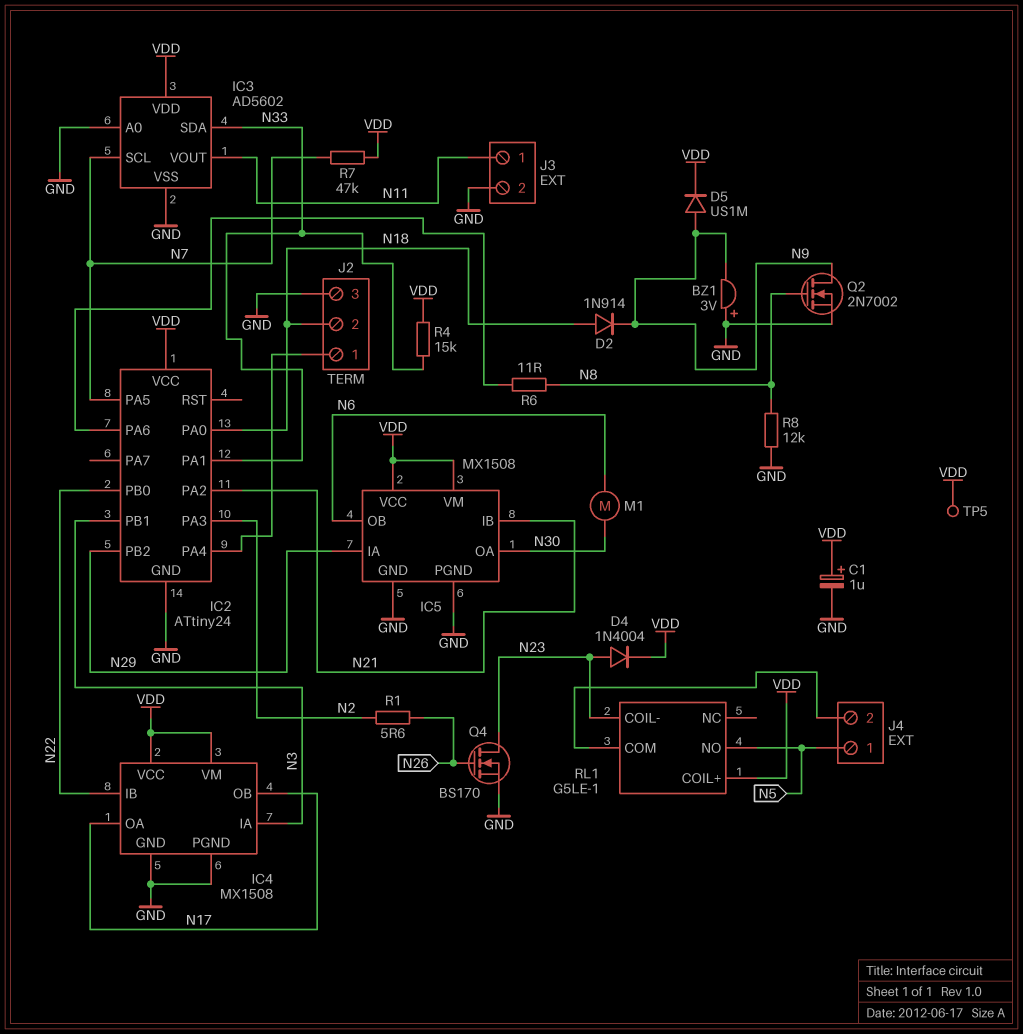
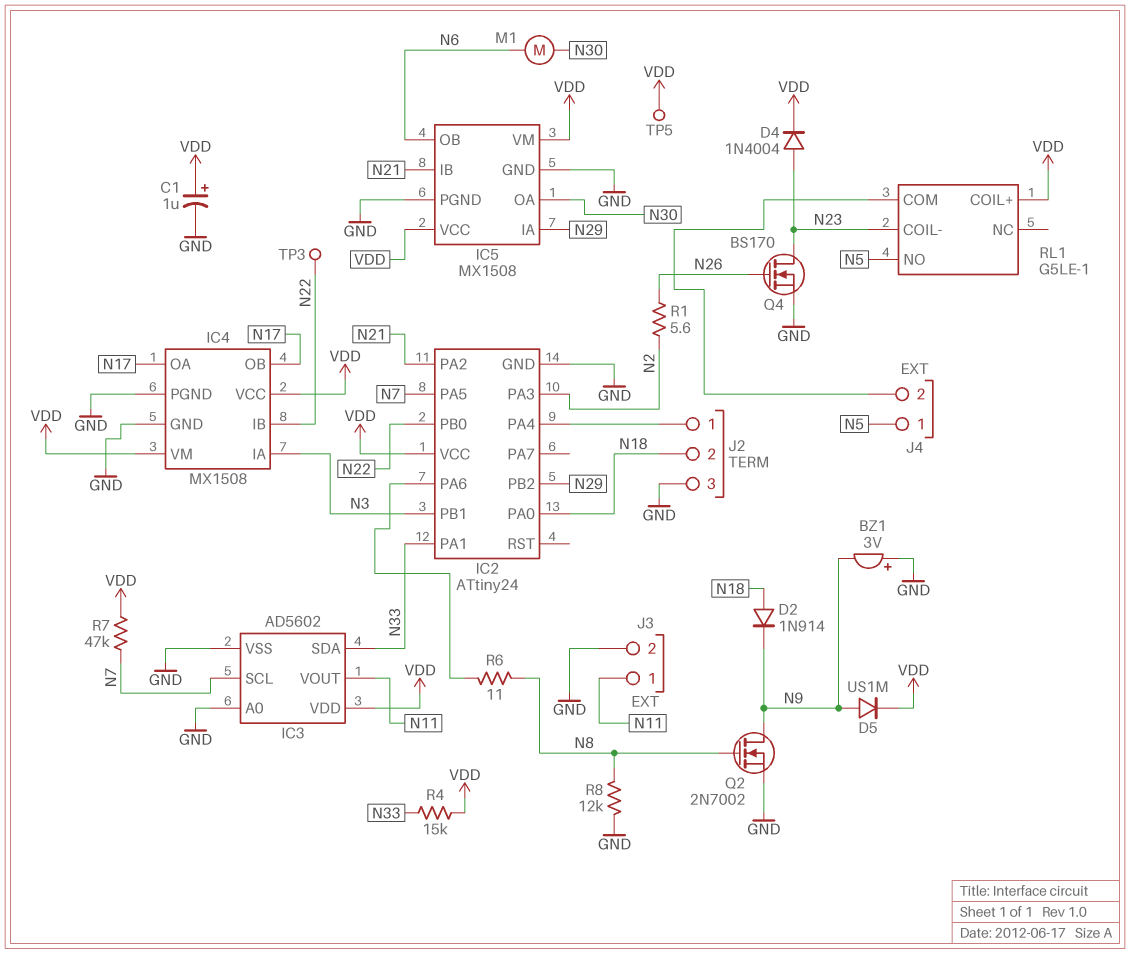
TP3: none -> test point (N22)

